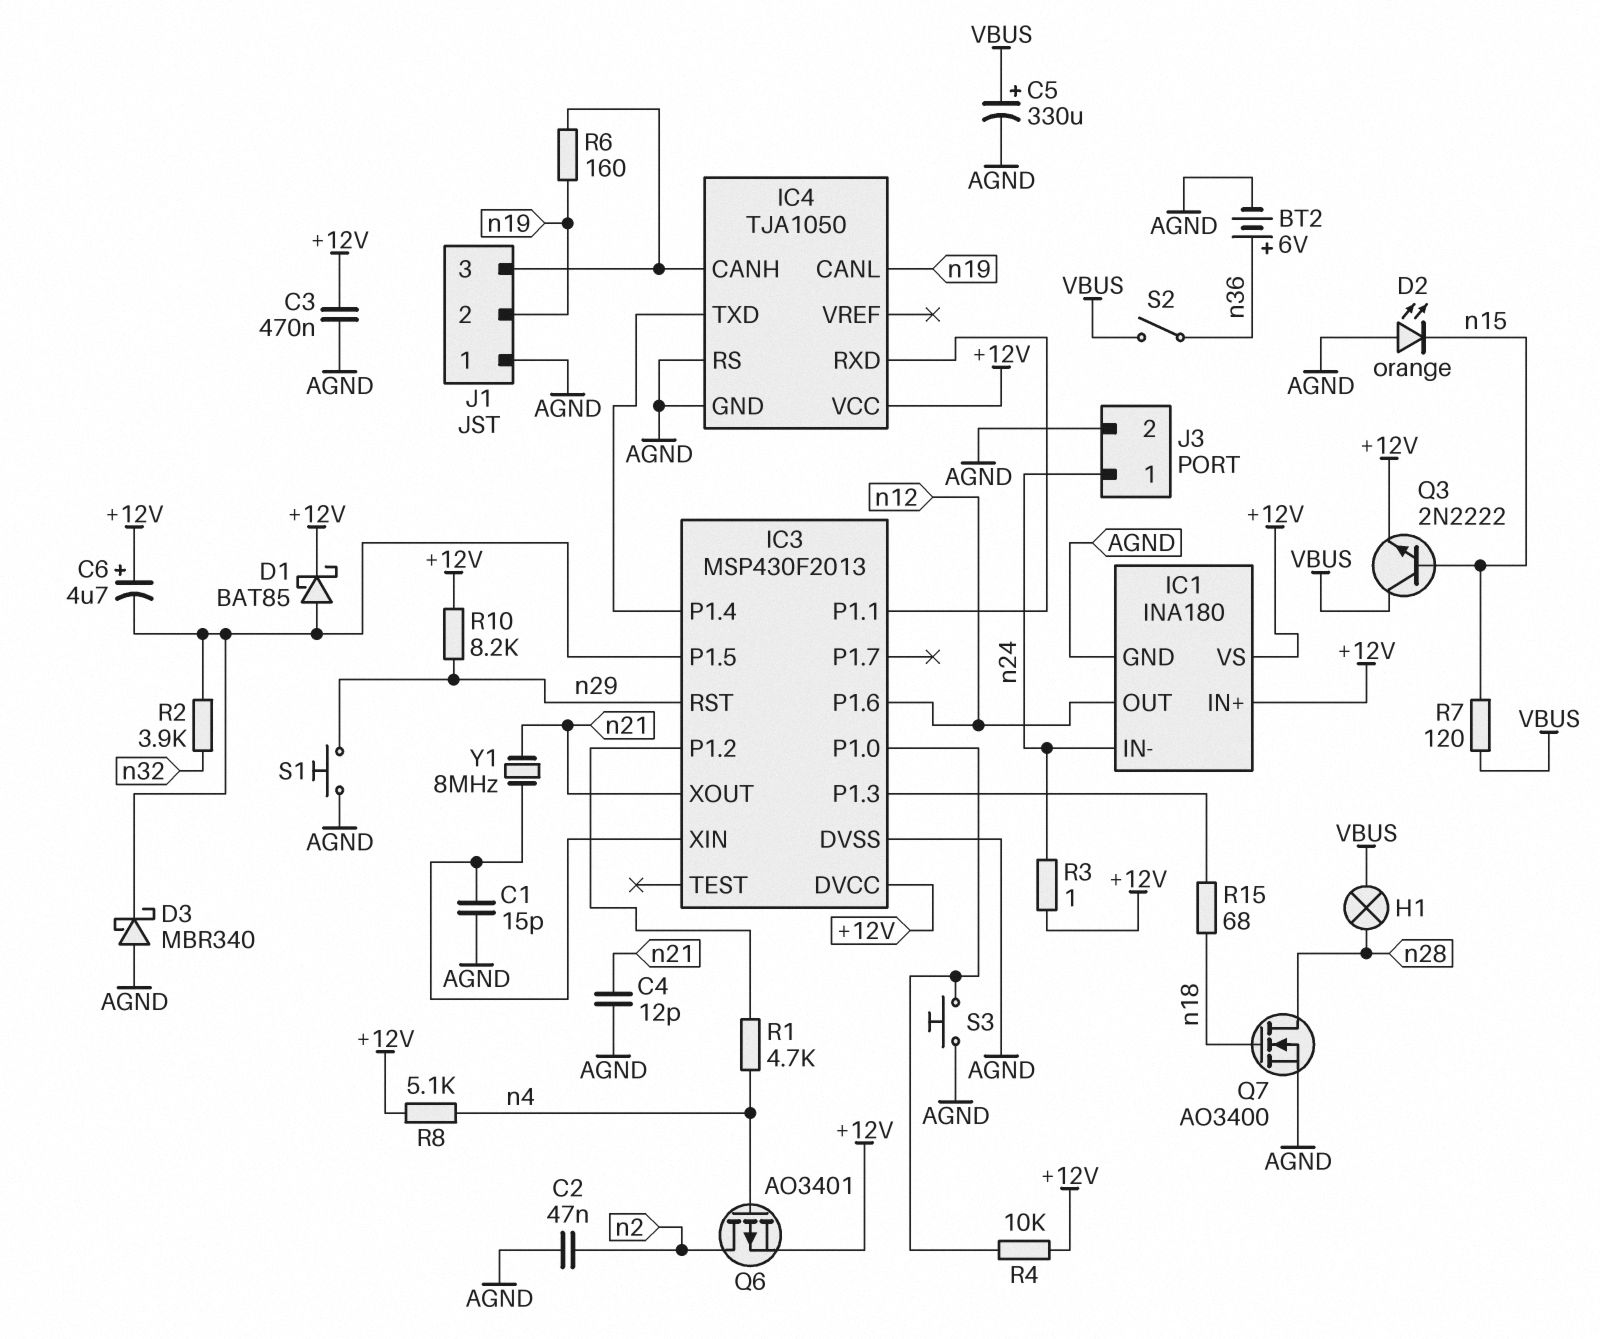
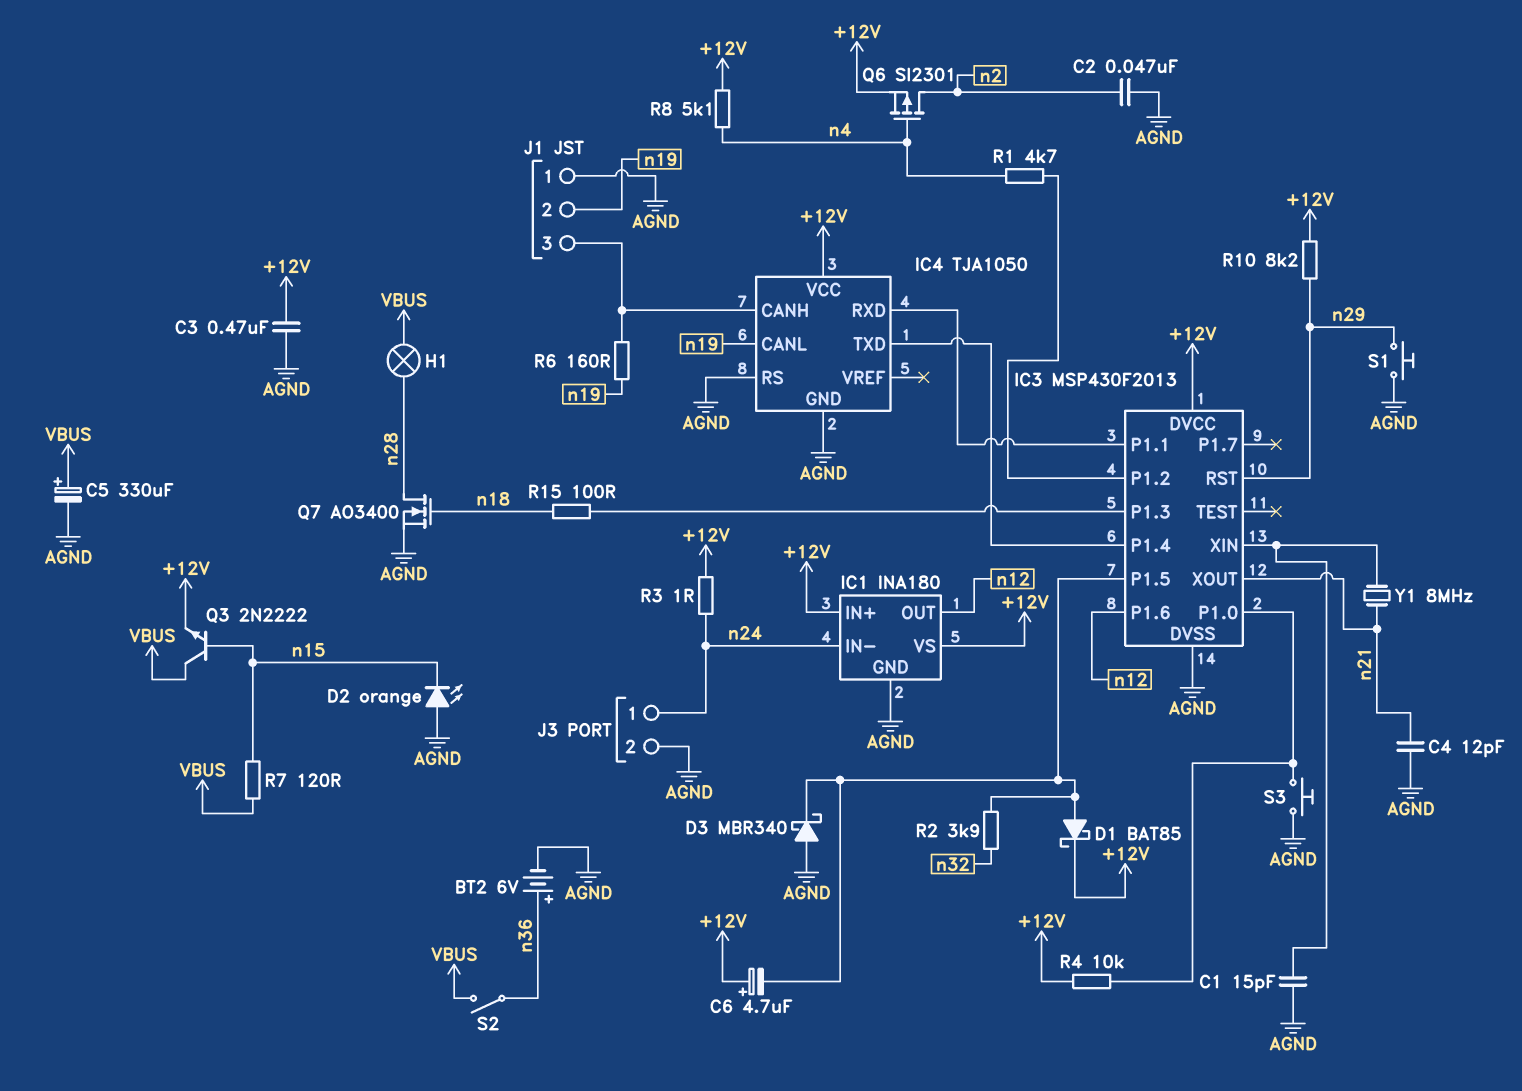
Q6: PMOS AO3401 (G n4, D n2, S +12V) -> PMOS SI2301 (G n4, D n2, S +12V)
R15: 68 (IC3/P1.3, n18) -> 100 (IC3/P1.3, n18)

